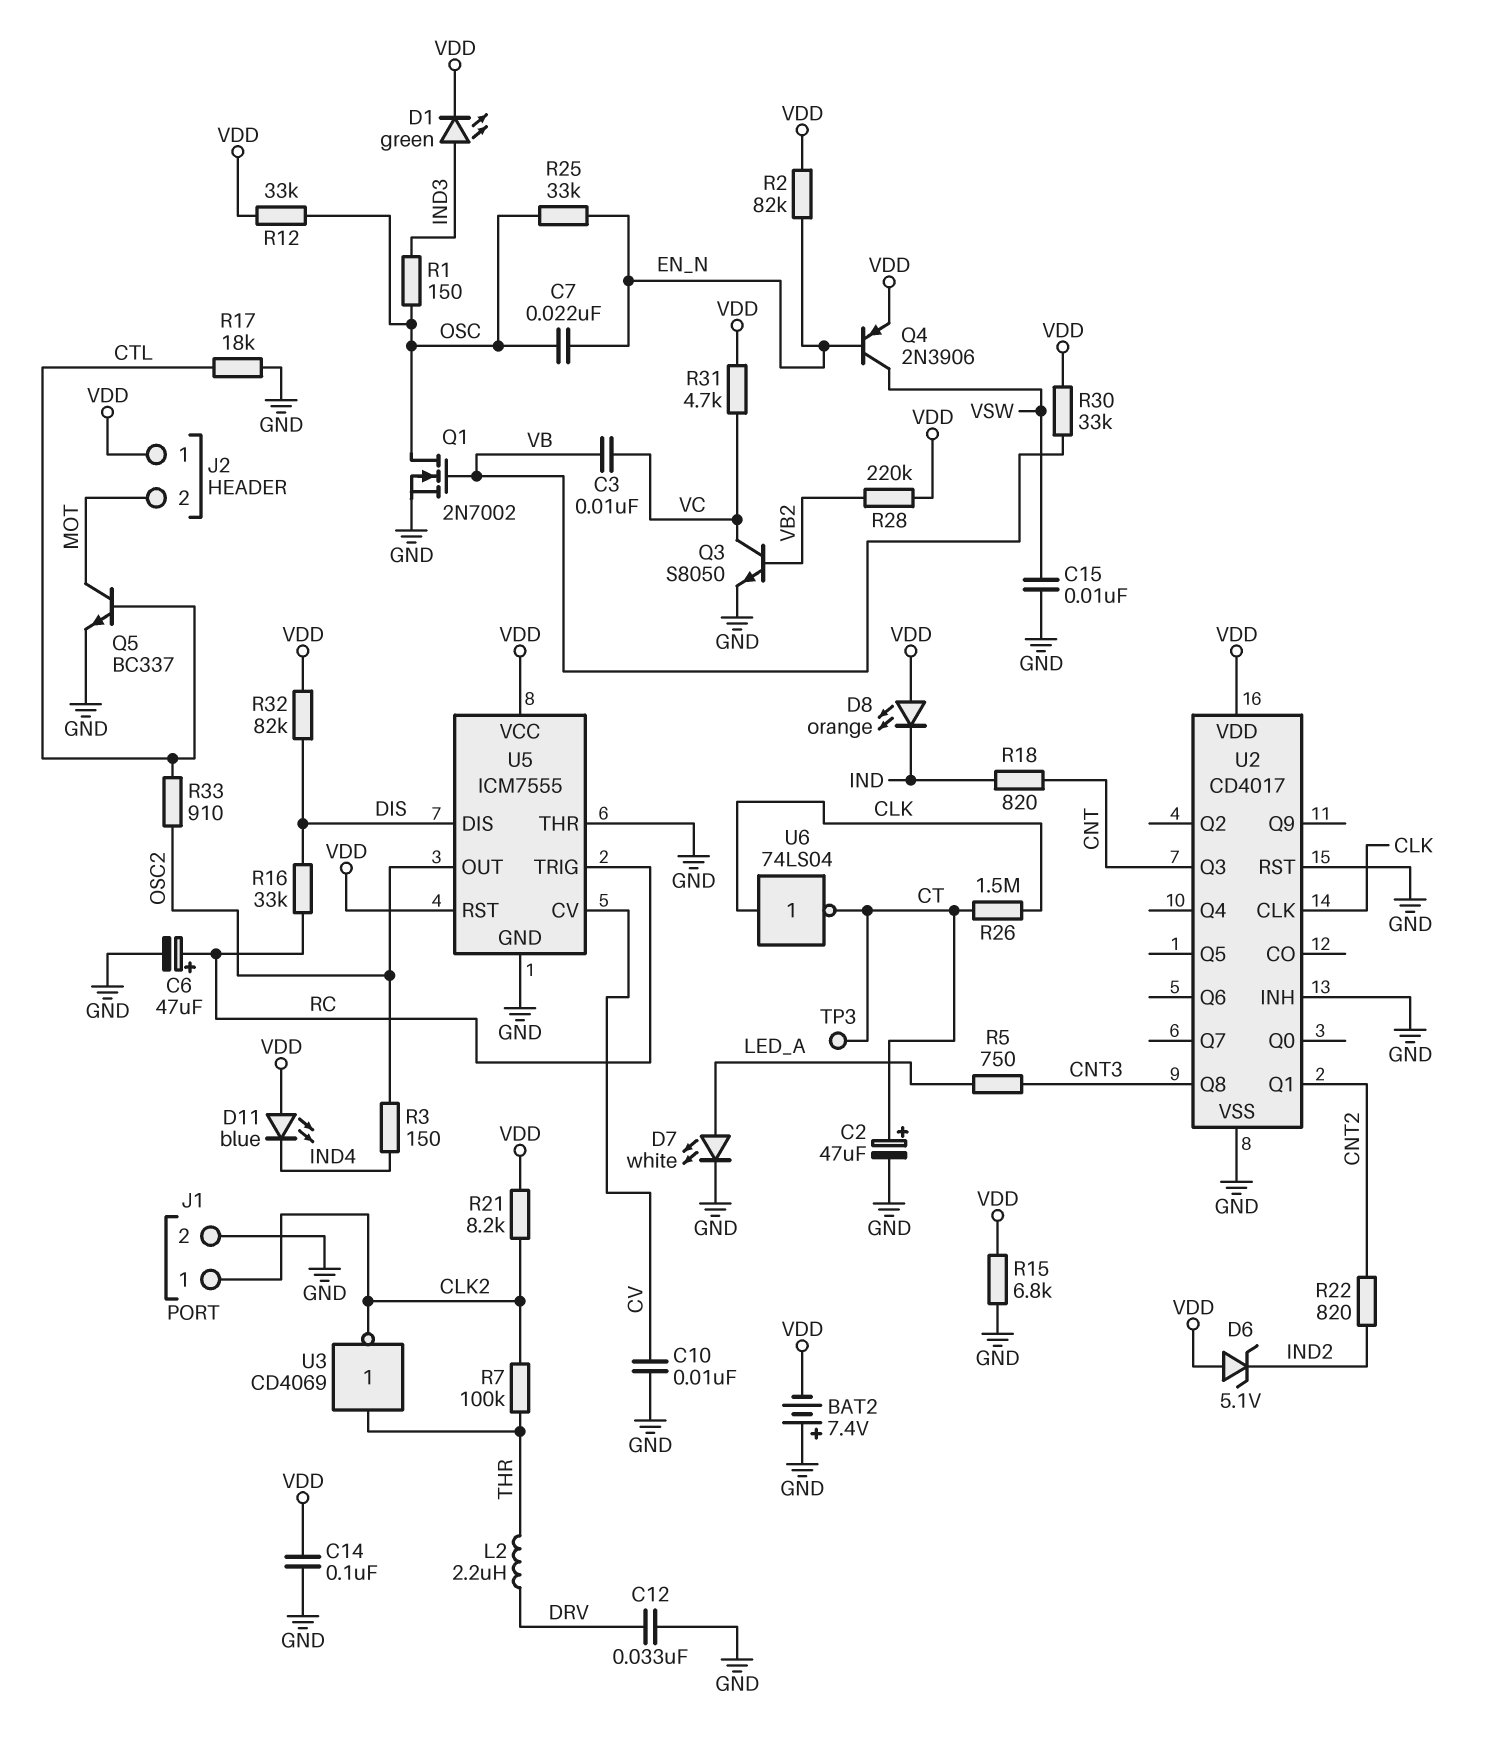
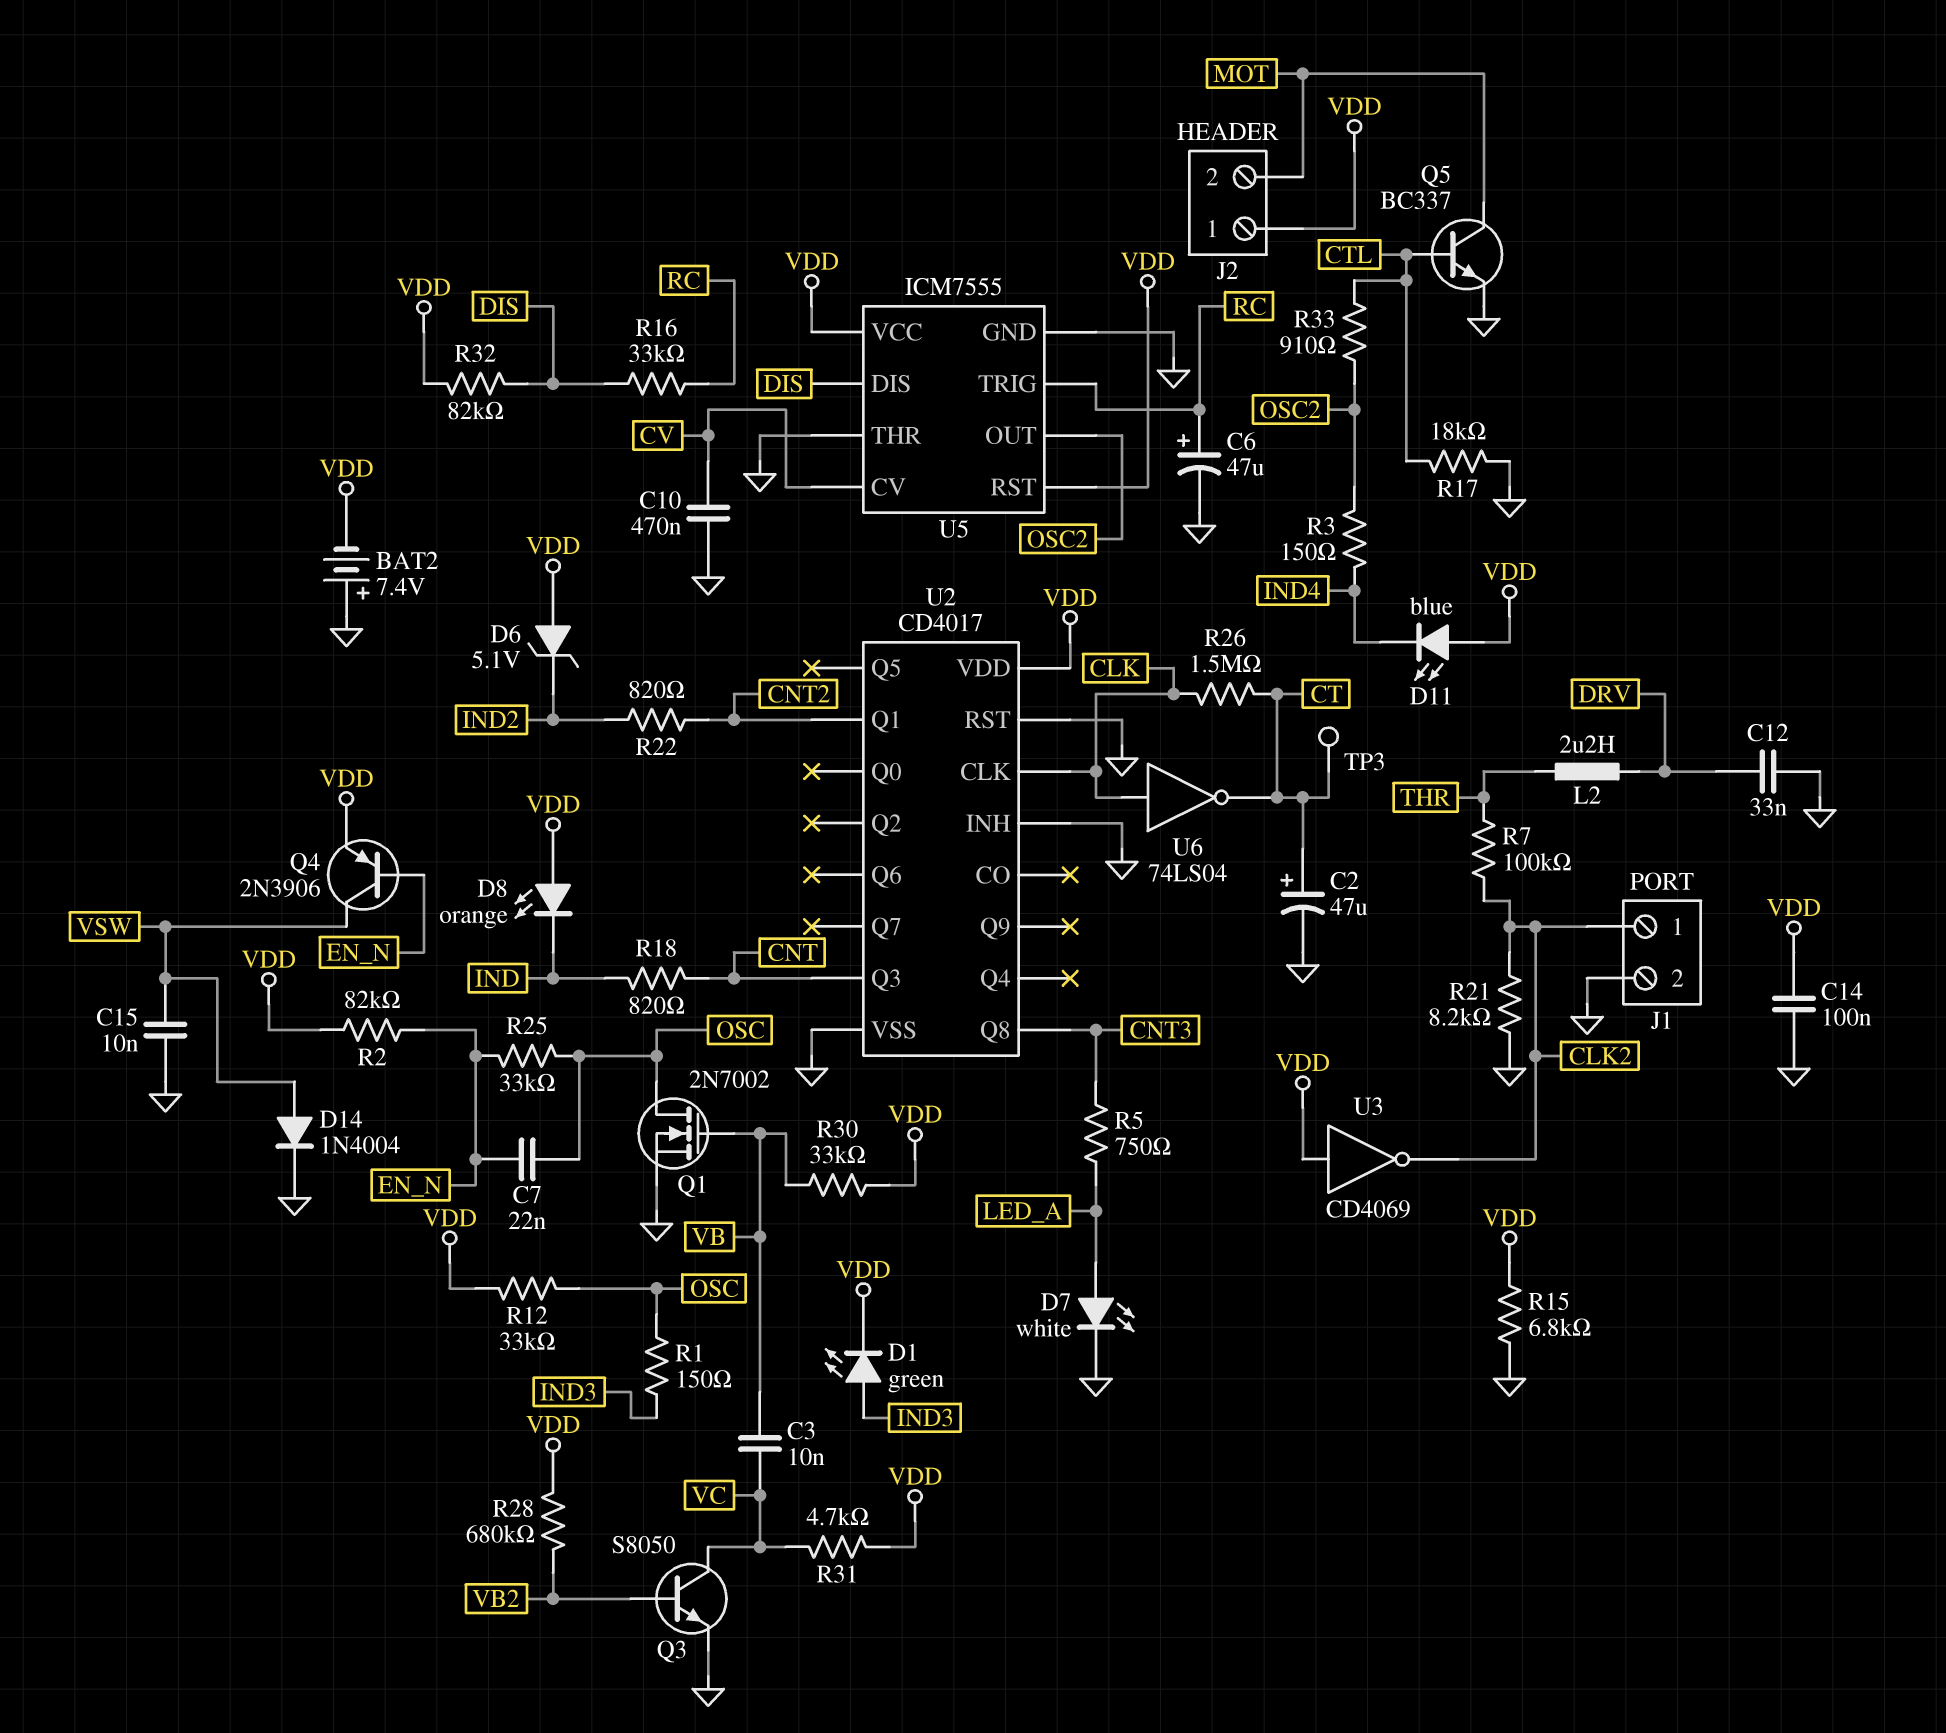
C10: 10nF (CV, GND) -> 470nF (CV, GND)
D14: none -> diode 1N4004 (A VSW, K GND)
R21: 8.2k (CLK2, VDD) -> 8.2k (CLK2, GND)
R28: 220k (VB2, VDD) -> 680k (VB2, VDD)
U3: NOT CD4069 (in THR, out CLK2) -> NOT CD4069 (in VDD, out CLK2)

